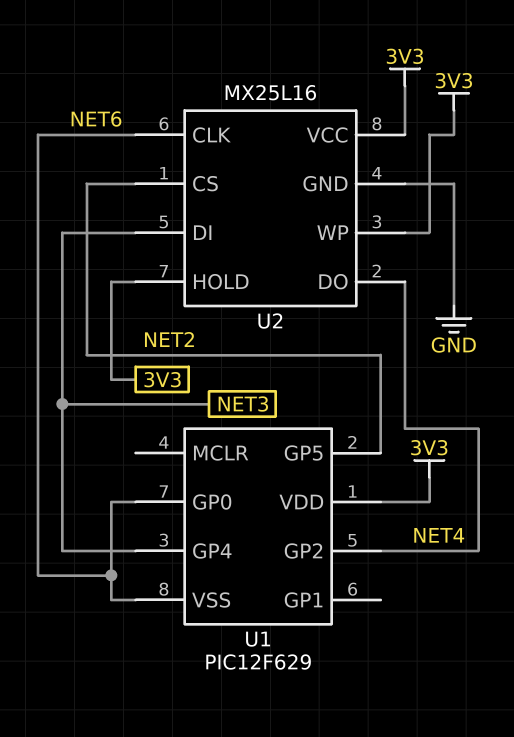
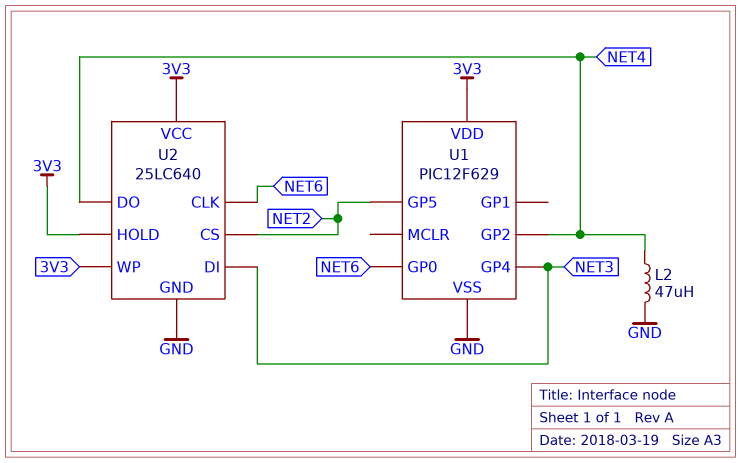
L2: none -> 47uH (GND, NET4)
U1 pin VSS: NET6 -> GND
U2: MX25L16 -> 25LC640

